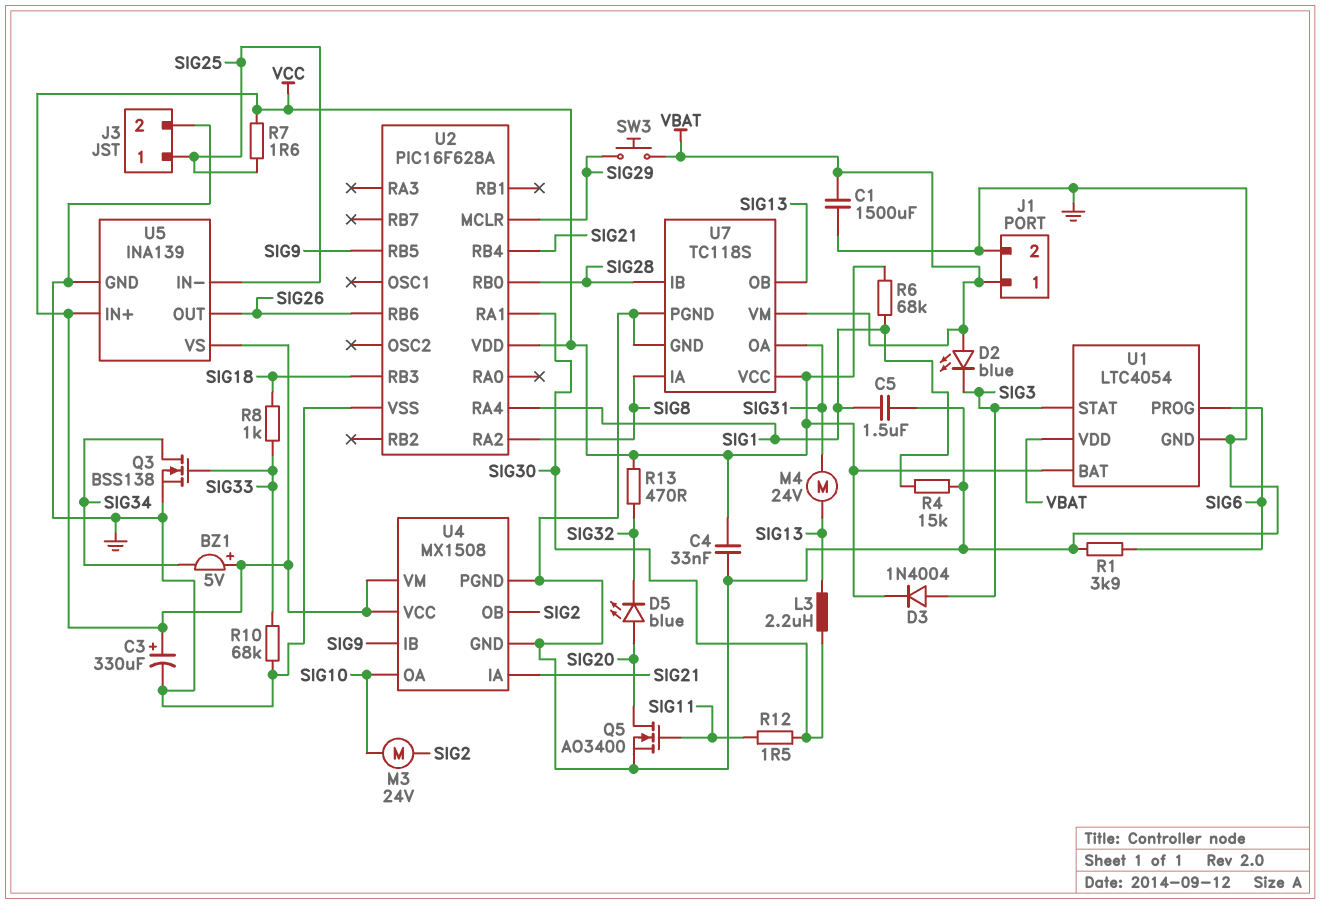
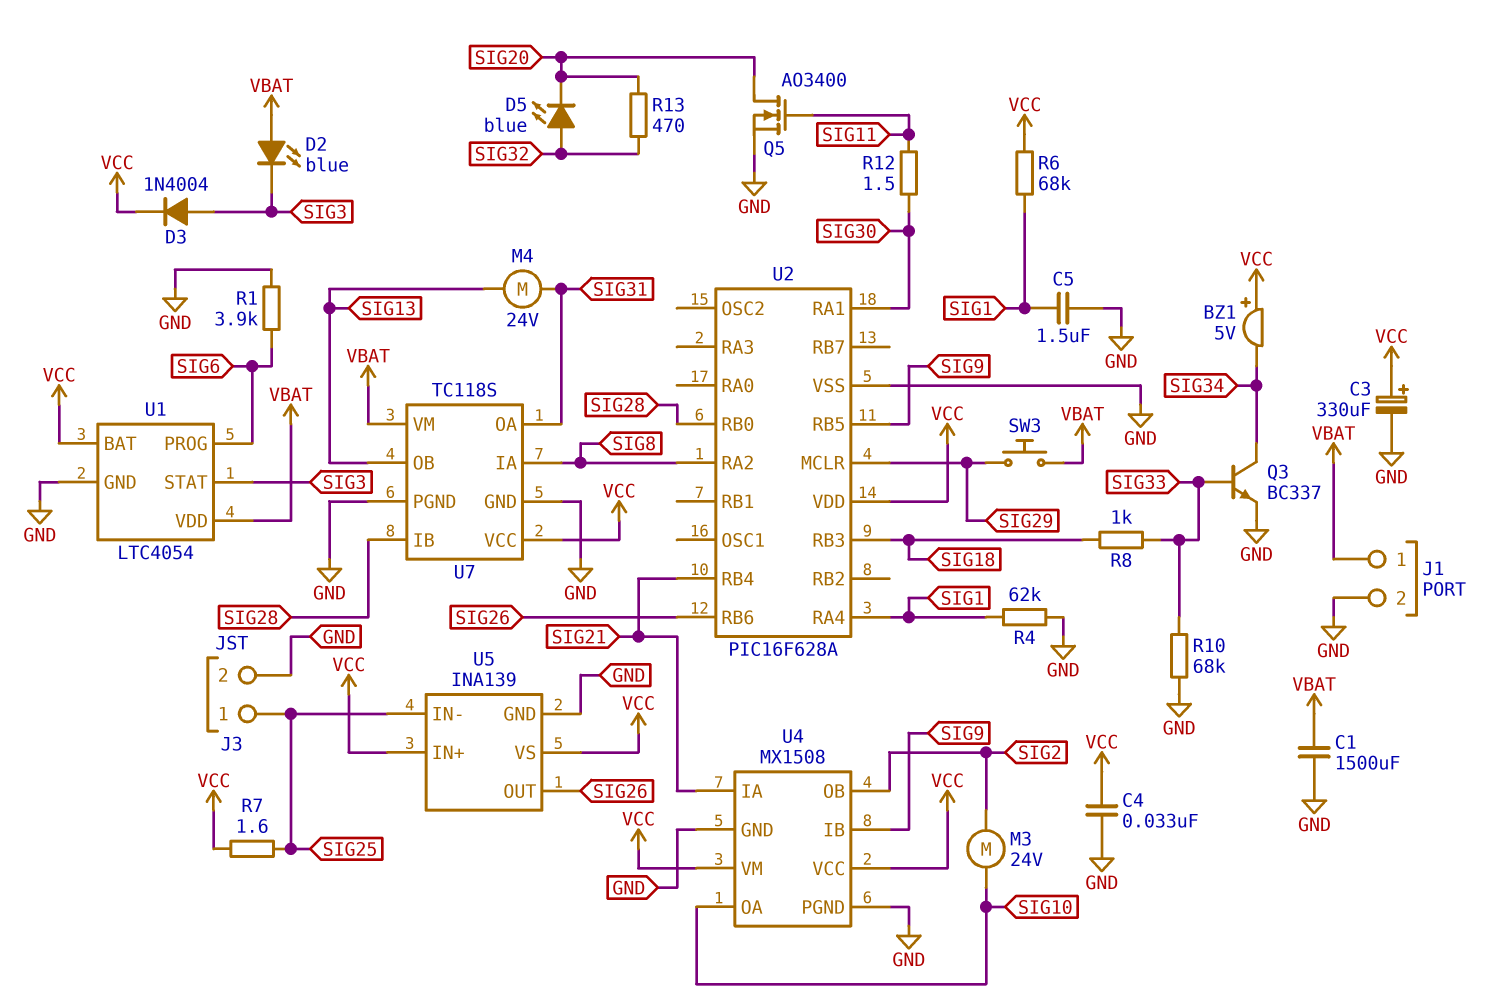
D5: LED blue (A SIG20, K SIG32) -> LED blue (A SIG32, K SIG20)
L3: 2.2uH (SIG13, SIG30) -> none
Q3: NMOS BSS138 (G SIG33, D SIG34, S GND) -> NPN BC337 (B SIG33, C SIG34, E GND)
R4: 15k (GND, SIG1) -> 62k (GND, SIG1)
R13: 470 (SIG32, VCC) -> 470 (SIG20, SIG32)

